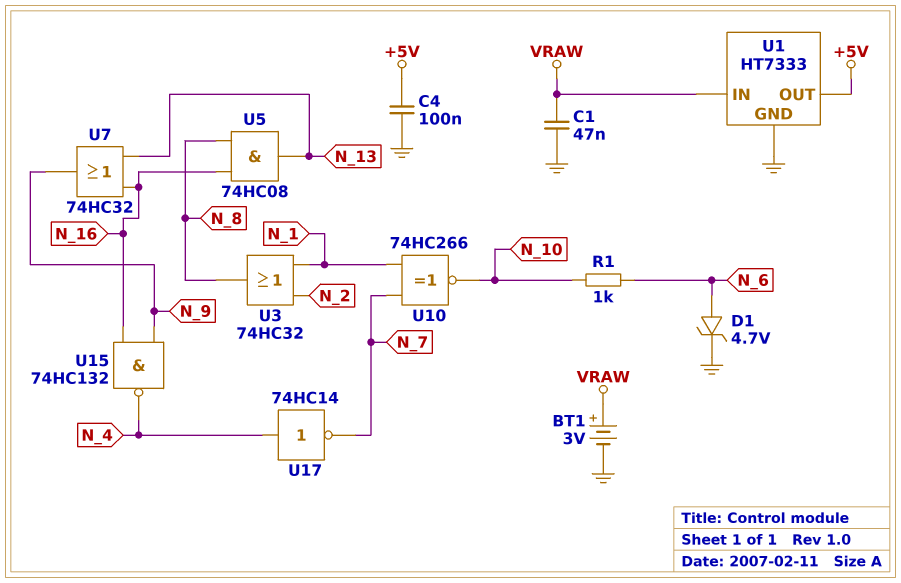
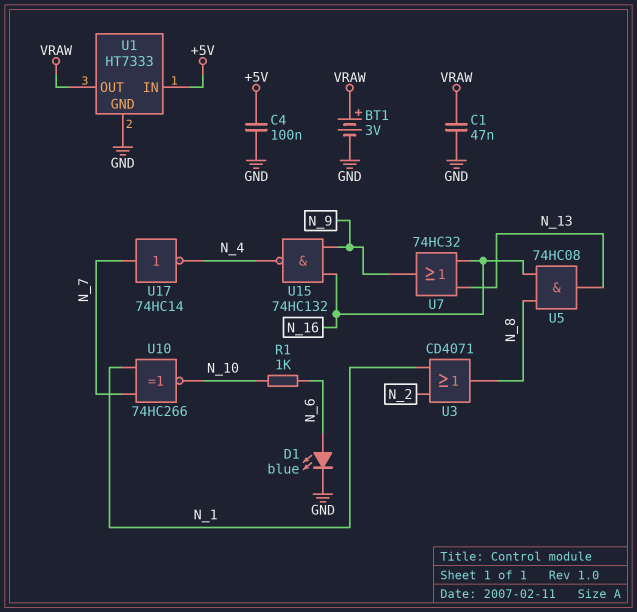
D1: zener 4.7V (A N_6, K GND) -> LED blue (A N_6, K GND)
U1 pin IN: VRAW -> +5V
U1 pin OUT: +5V -> VRAW
U3: OR 74HC32 (in N_1, in N_2, out N_8) -> OR CD4071 (in N_1, in N_2, out N_8)
U17: NOT 74HC14 (in N_4, out N_7) -> NOT 74HC14 (in N_7, out N_4)

